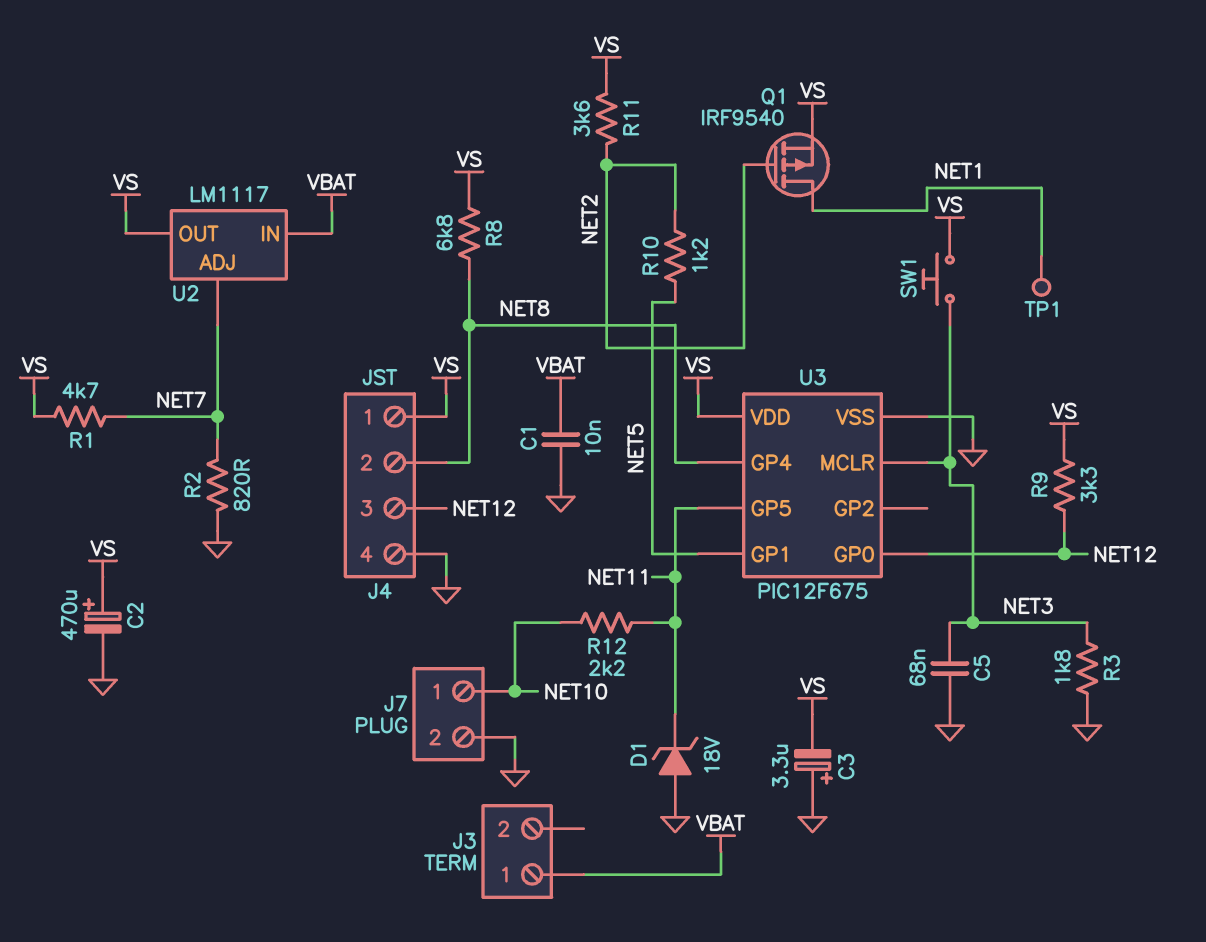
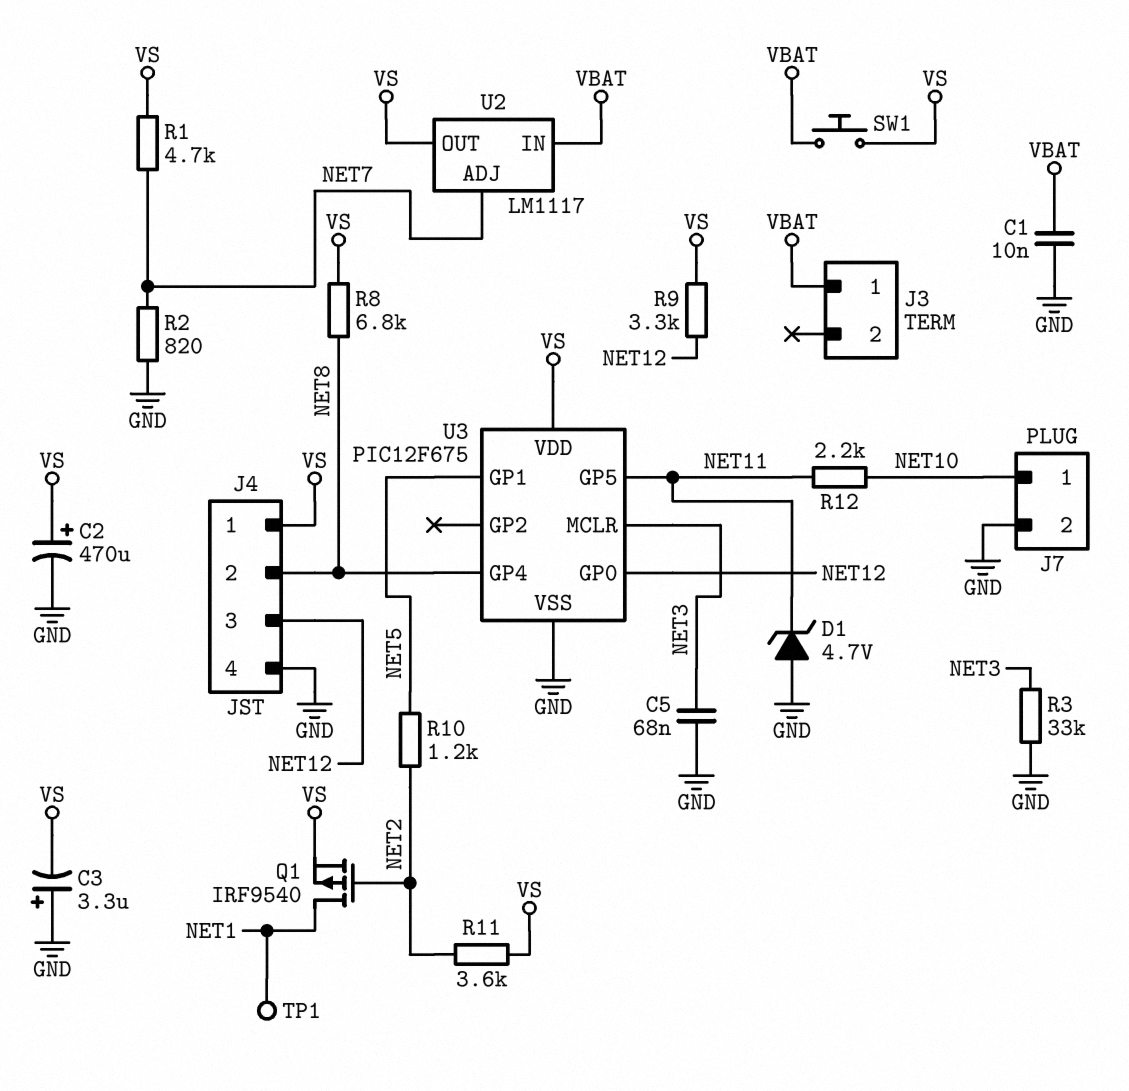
D1: zener 18V (A GND, K NET11) -> zener 4.7V (A GND, K NET11)
R3: 1.8k (GND, NET3) -> 33k (GND, NET3)
SW1: button (NET3, VS) -> button (VBAT, VS)

